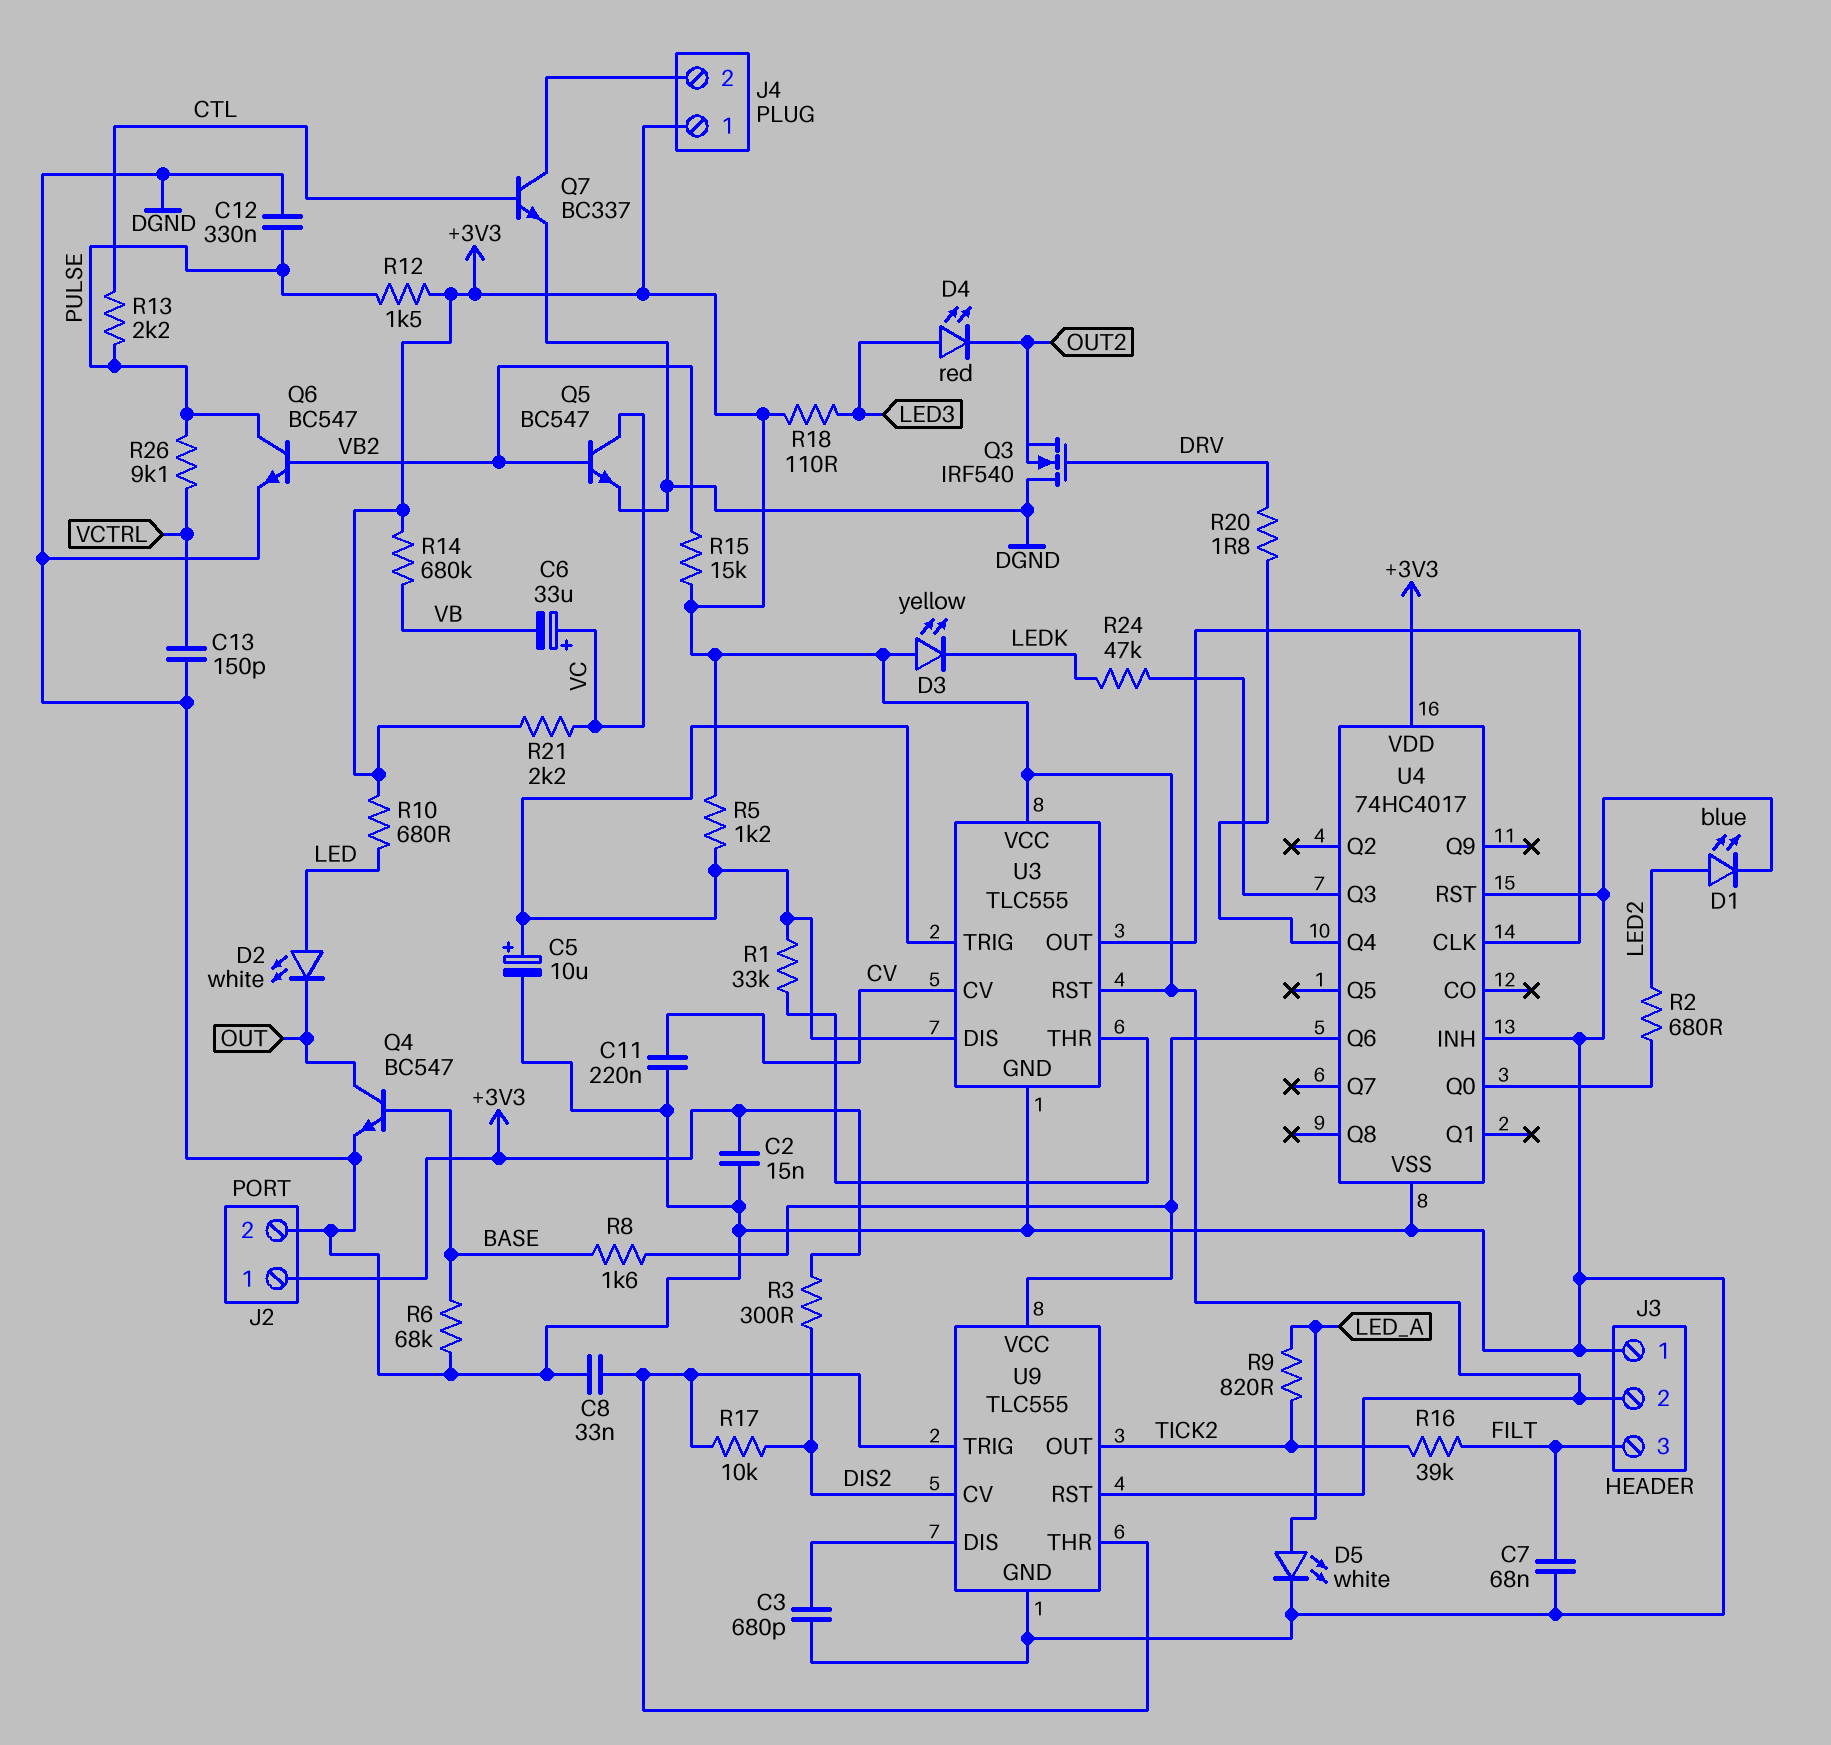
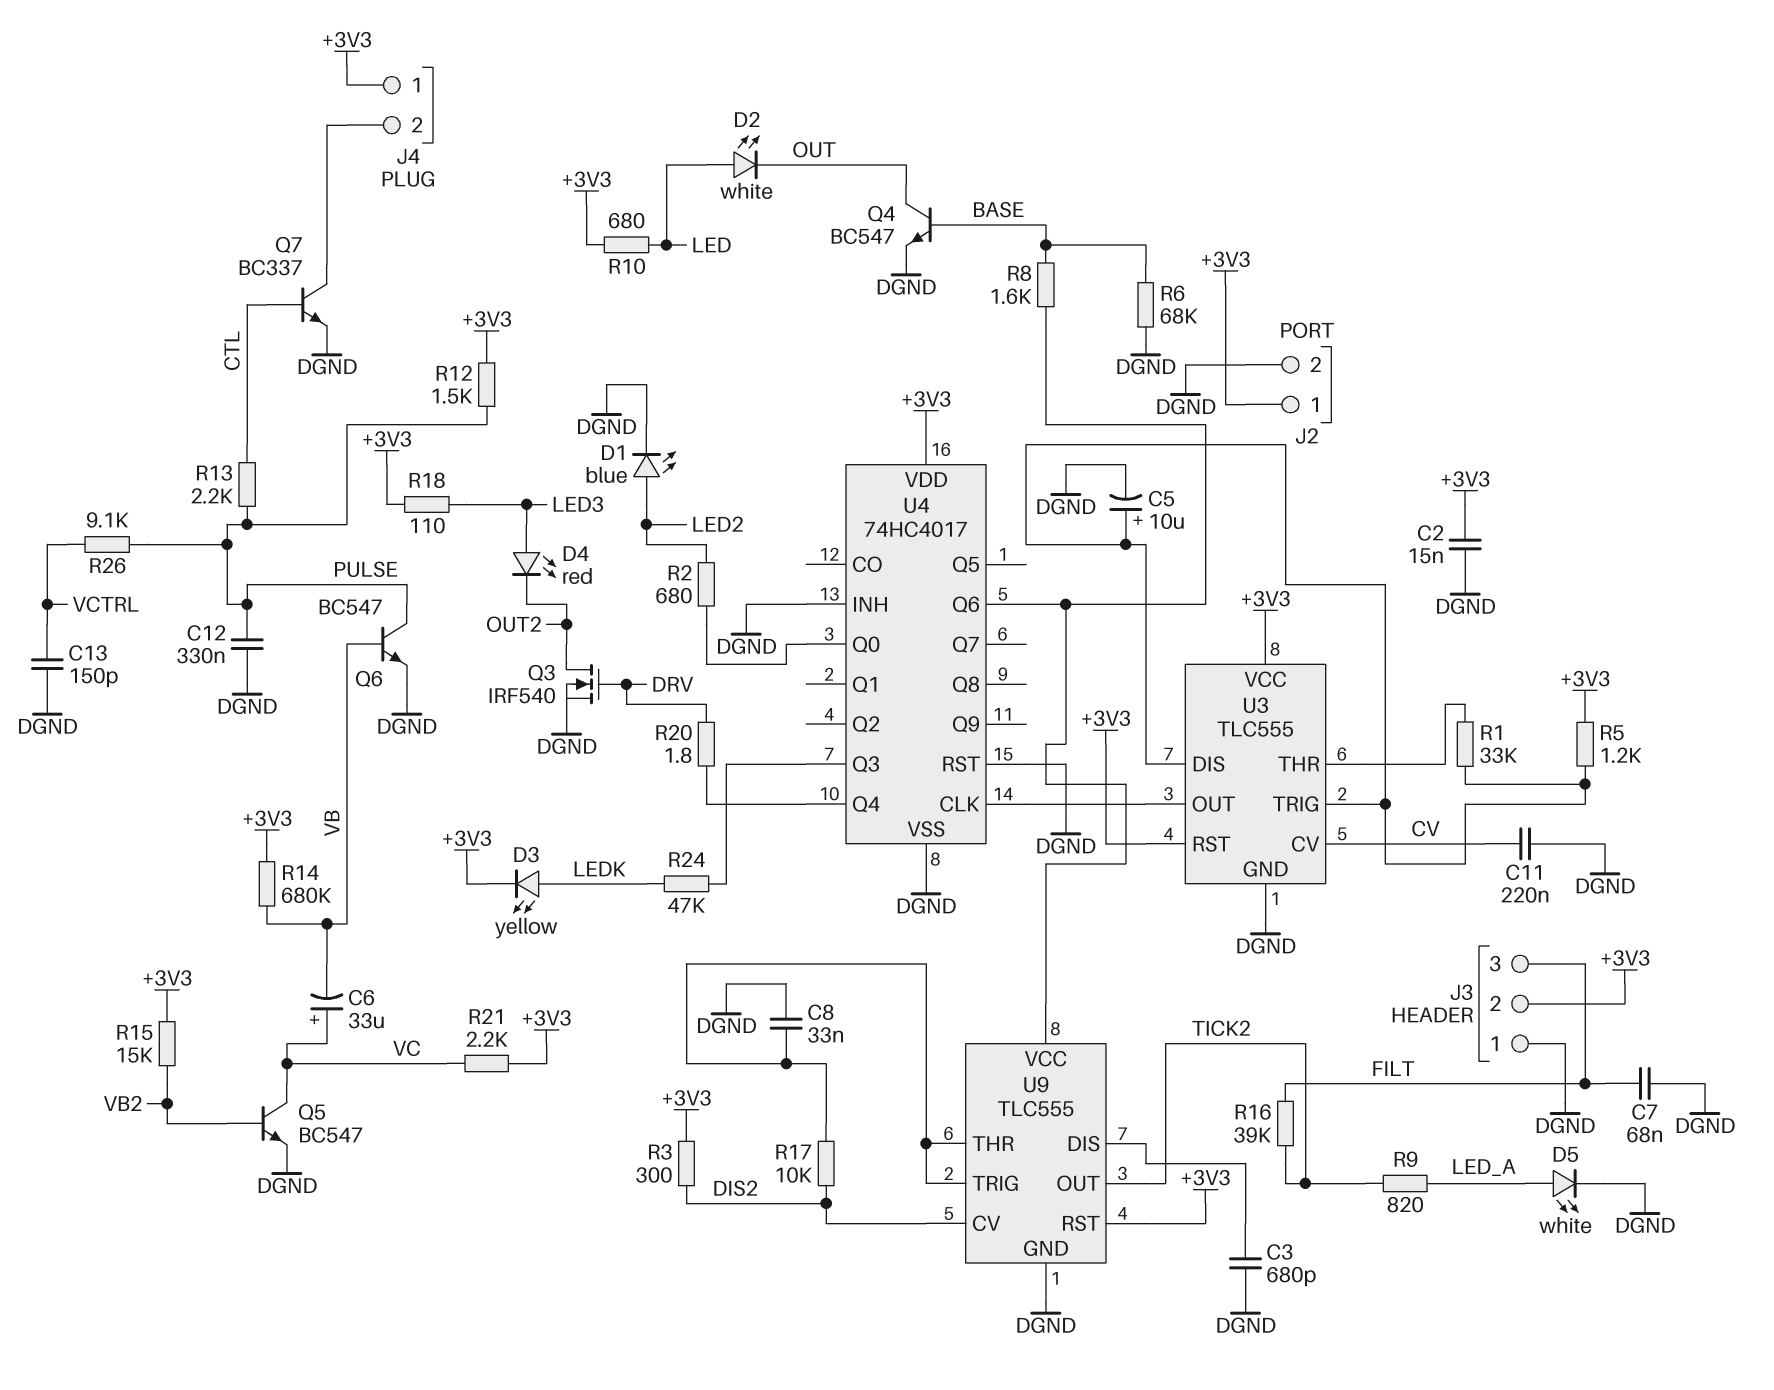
D3: LED yellow (A +3V3, K LEDK) -> LED yellow (A LEDK, K +3V3)
Q3: NMOS IRF540 (G DRV, D DGND, S OUT2) -> NMOS IRF540 (G DRV, D OUT2, S DGND)
Q6: NPN BC547 (B VB2, C PULSE, E DGND) -> NPN BC547 (B VB, C PULSE, E DGND)

